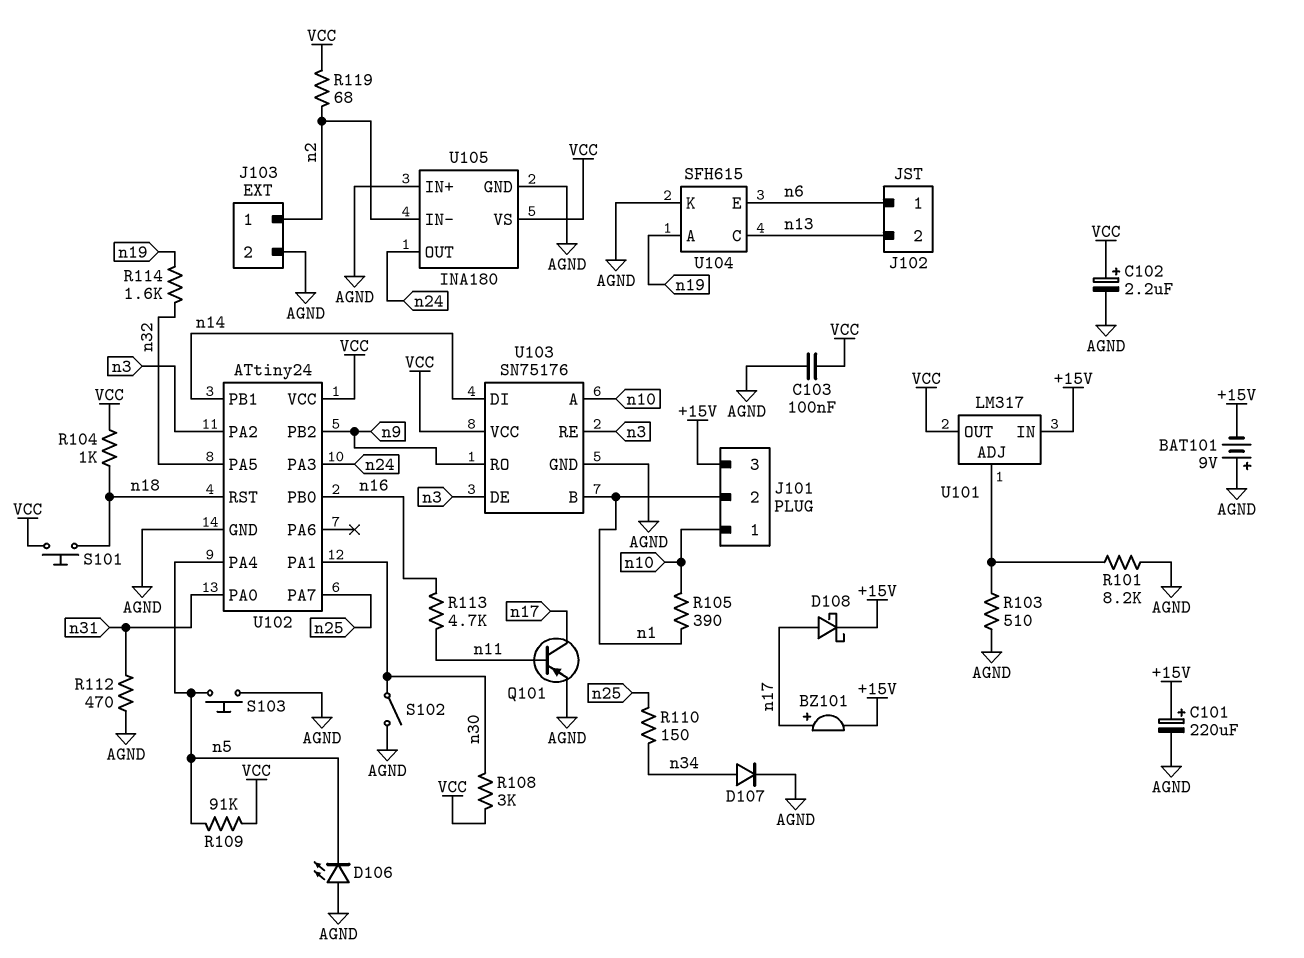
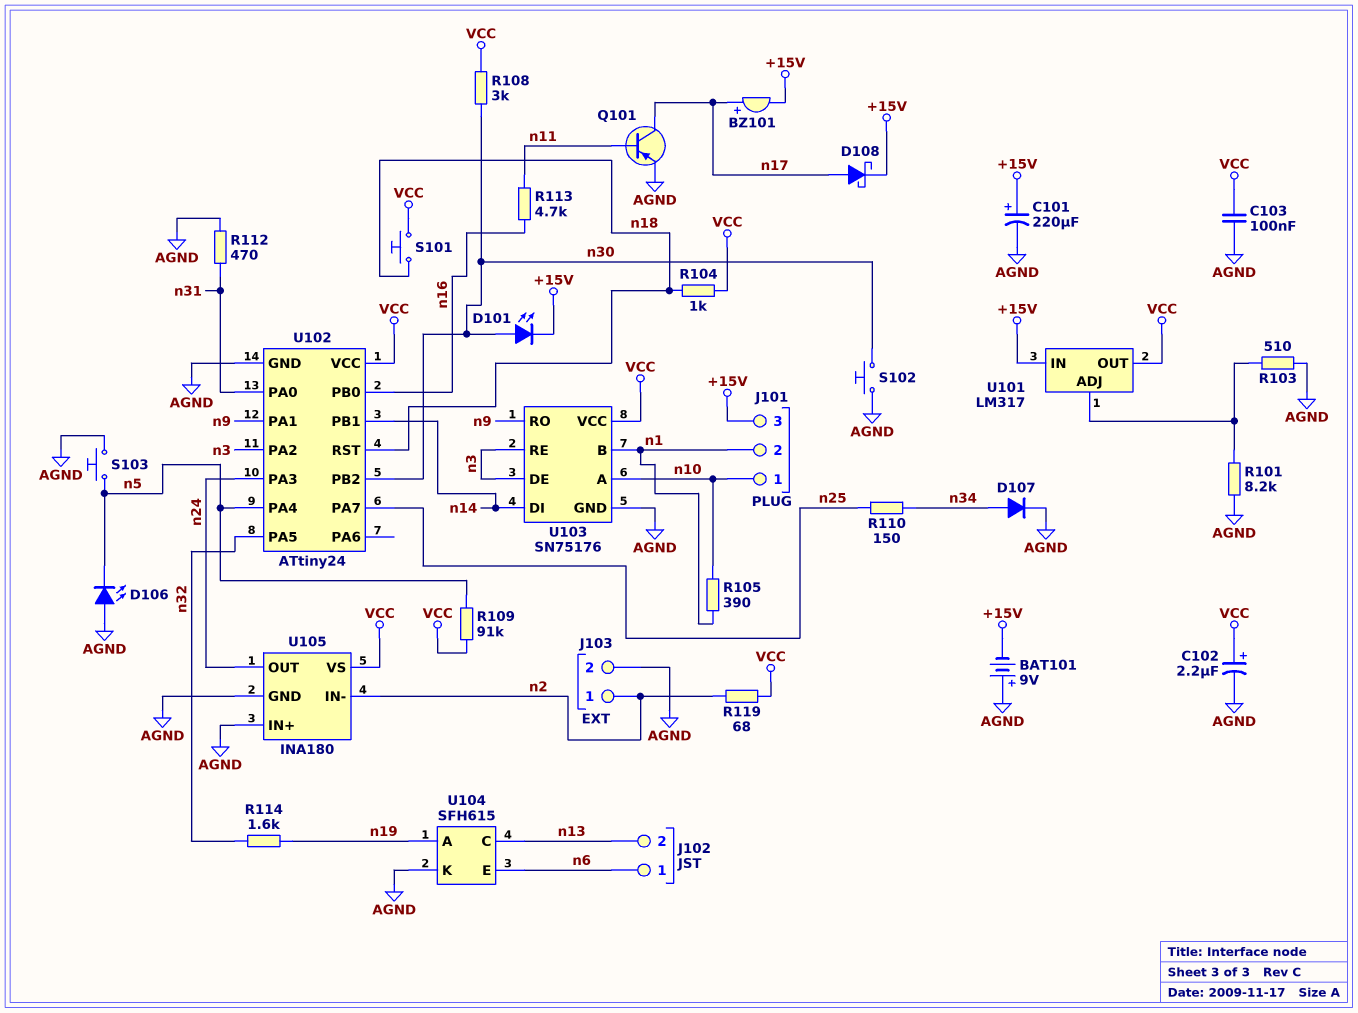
D101: none -> LED (A n30, K +15V)
S102: switch (AGND, n30) -> button (AGND, n30)
U102 pin PA1: n30 -> n9
U102 pin PB2: n9 -> n30

